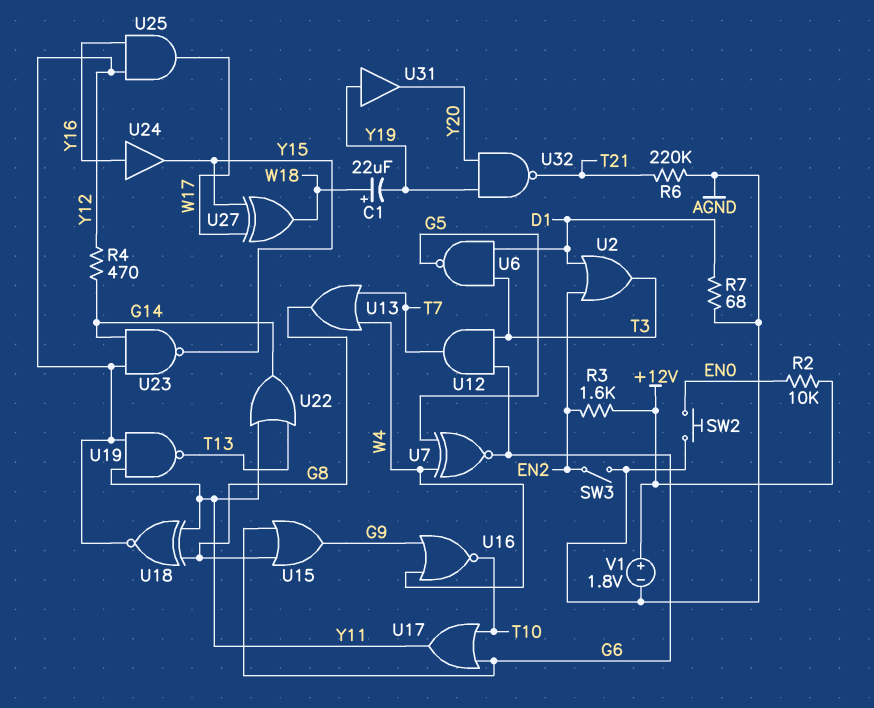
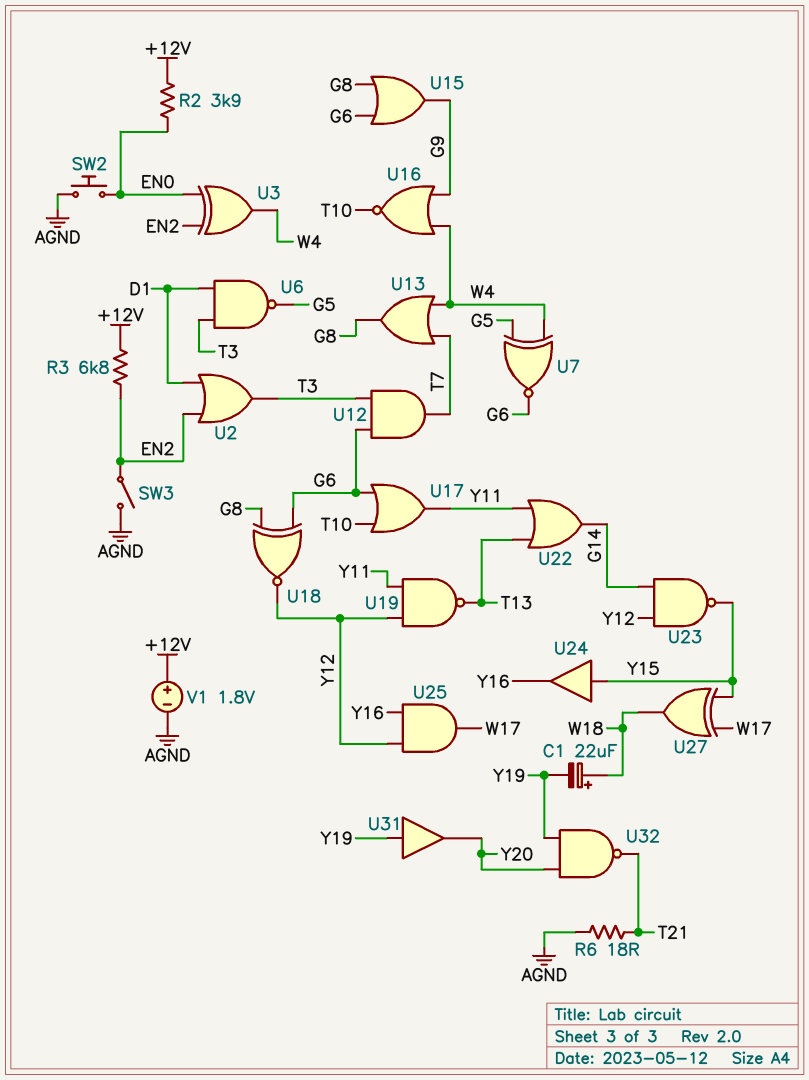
R2: 10k (+12V, EN0) -> 3.9k (+12V, EN0)
R3: 1.6k (+12V, EN2) -> 6.8k (+12V, EN2)
R4: 470 (G14, Y12) -> none
R6: 220k (AGND, T21) -> 18 (AGND, T21)
R7: 68 (AGND, D1) -> none
U3: none -> XOR (in EN0, in EN2, out W4)
U18: XNOR (in G8, in Y11, out Y12) -> XNOR (in G6, in G8, out Y12)
U24: buffer (in Y16, out Y15) -> buffer (in Y15, out Y16)

